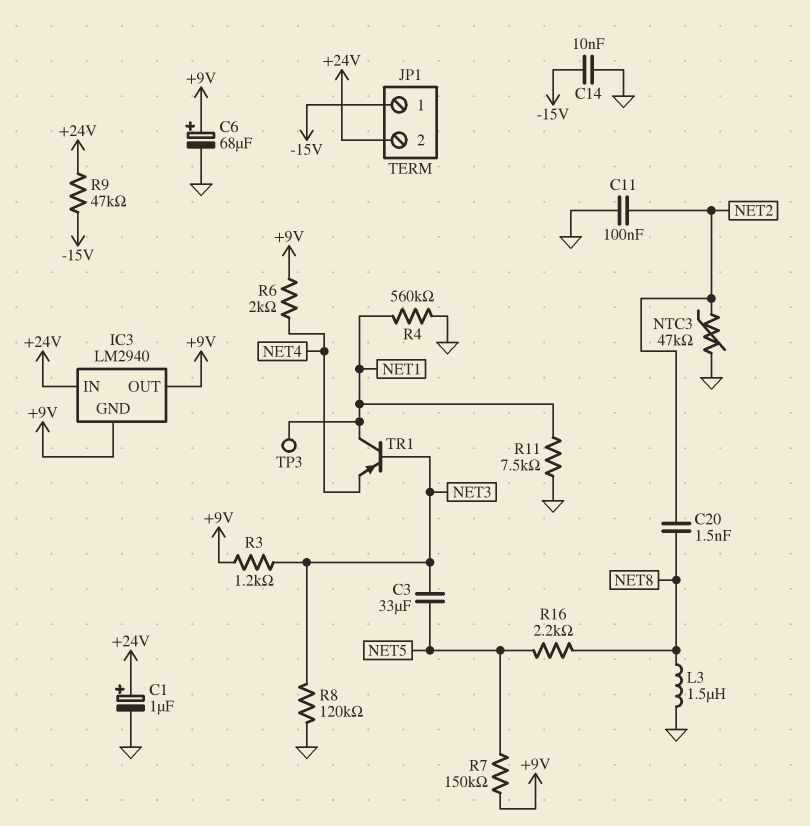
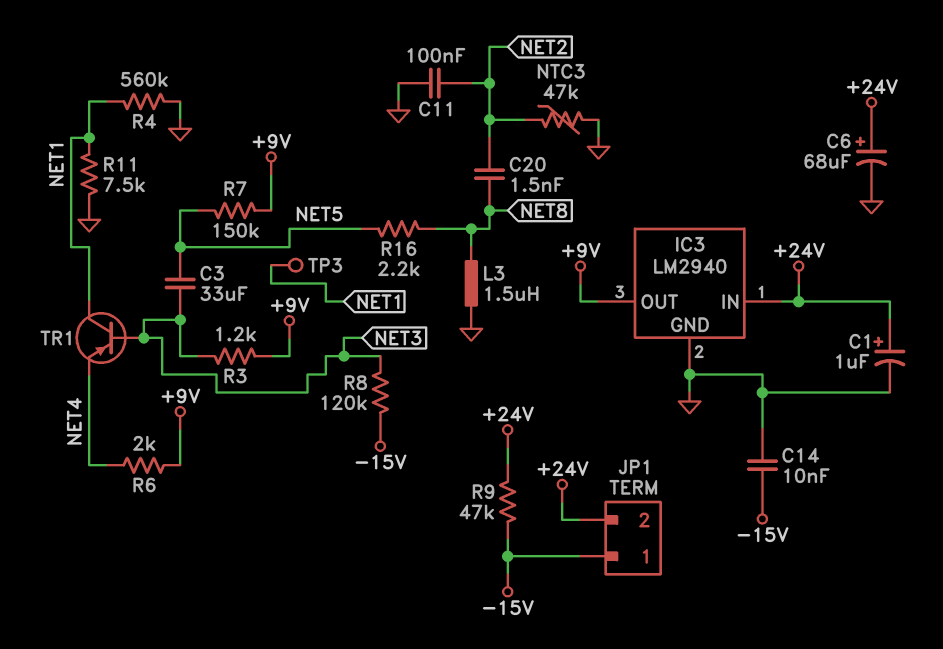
C6: 68uF (plus +9V, minus GND) -> 68uF (plus +24V, minus GND)
IC3 pin GND: +9V -> GND
R8: 120k (GND, NET3) -> 120k (-15V, NET3)

